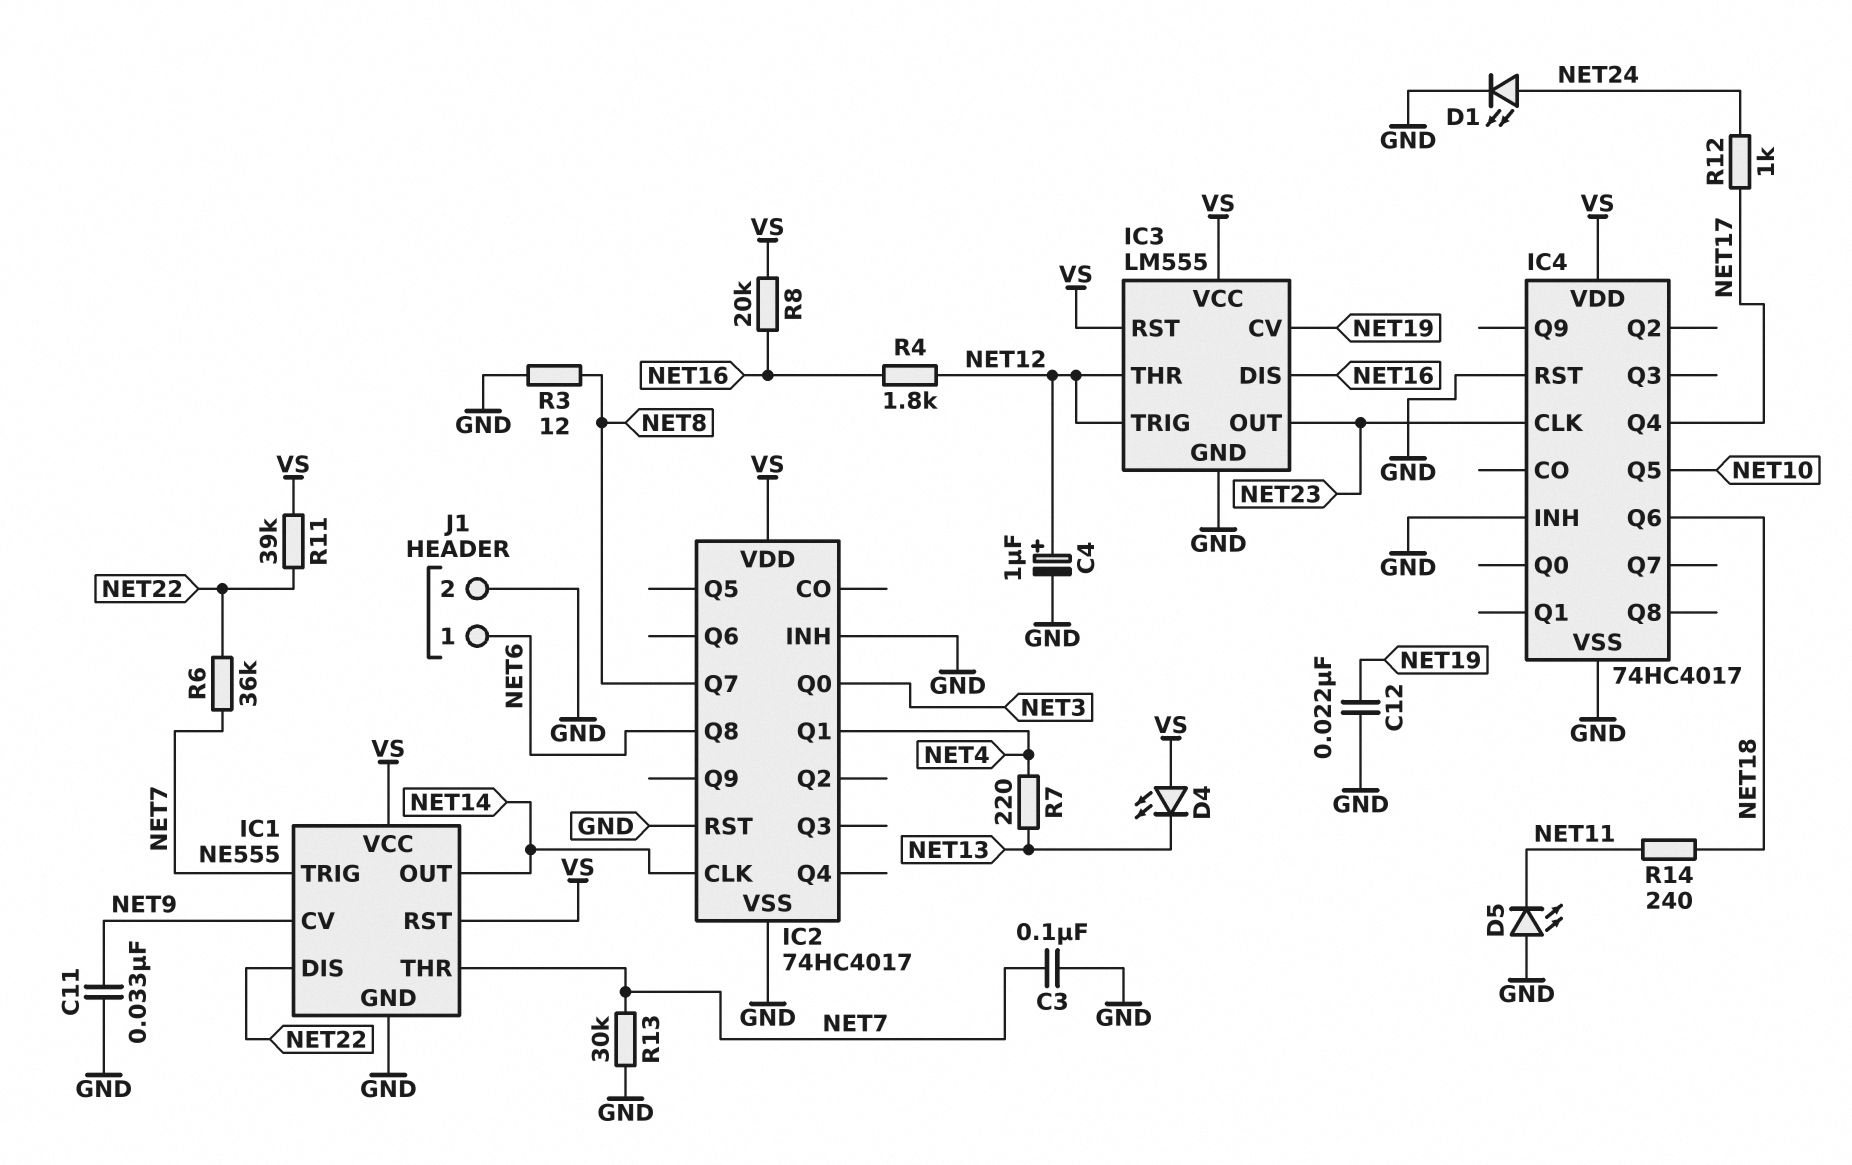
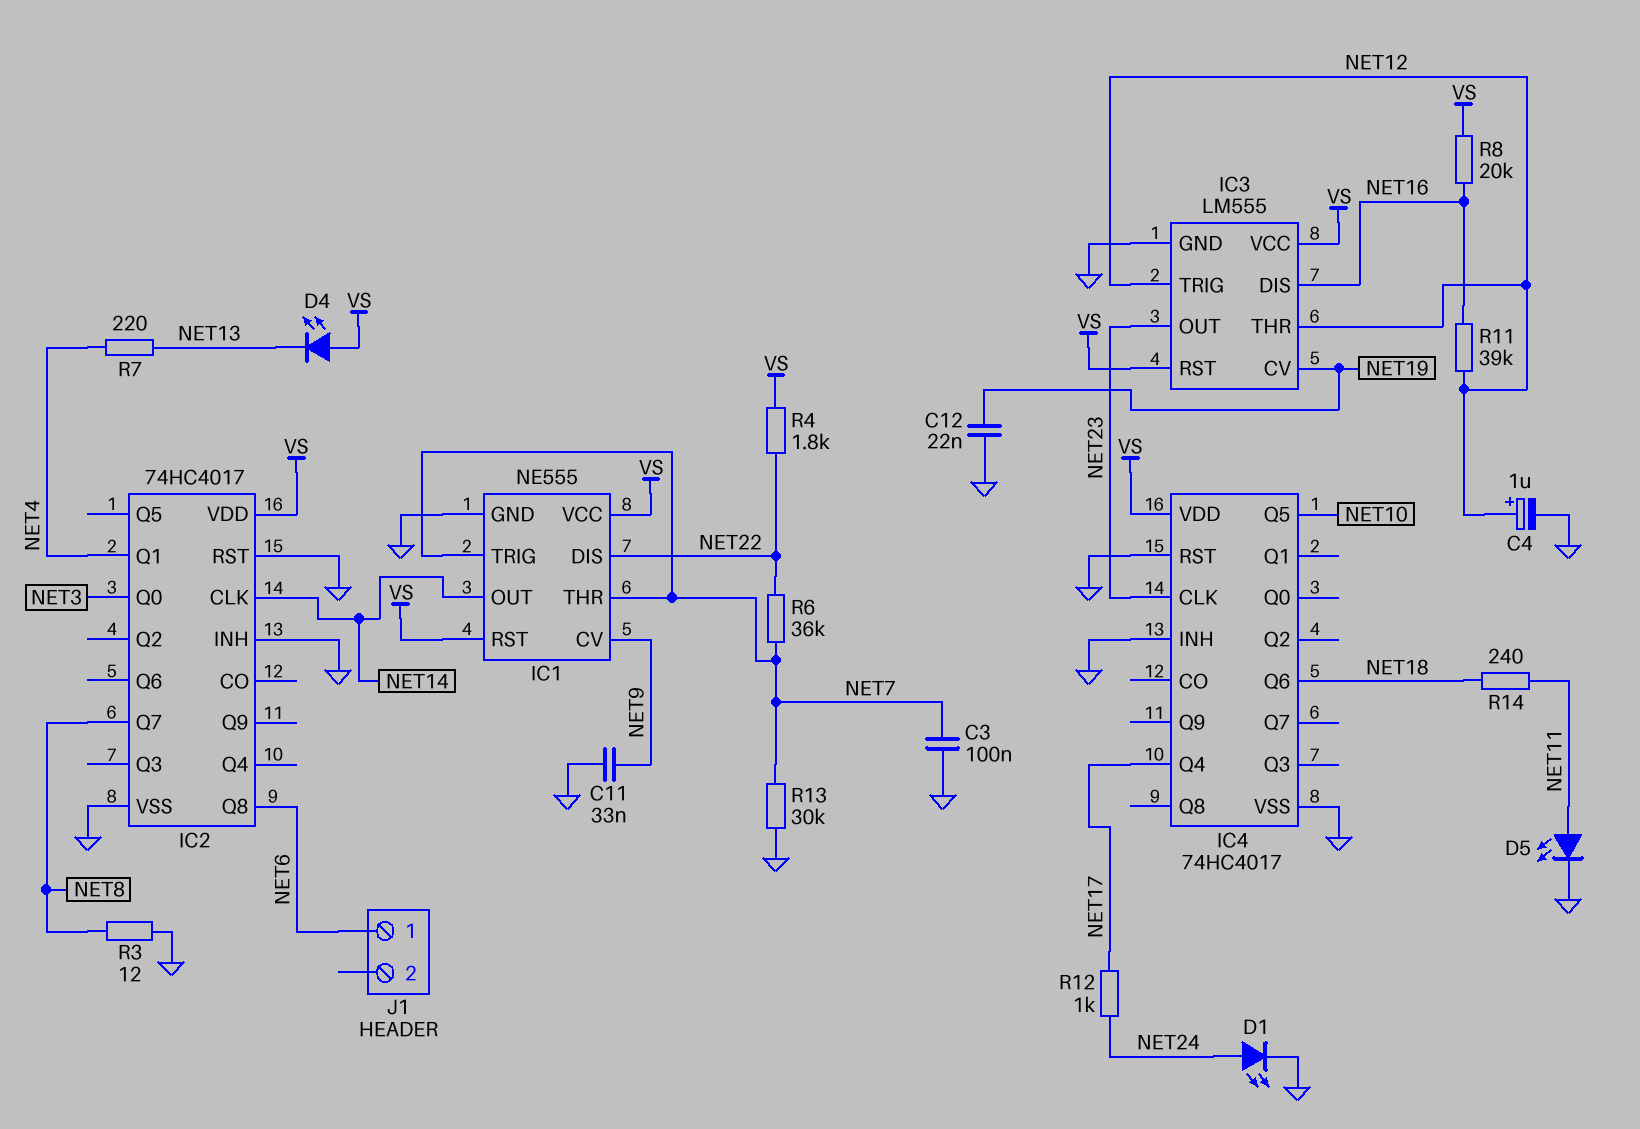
D5: LED (A GND, K NET11) -> LED (A NET11, K GND)
J1 pin 2: GND -> none
R4: 1.8k (NET12, NET16) -> 1.8k (NET22, VS)
R11: 39k (NET22, VS) -> 39k (NET12, NET16)

